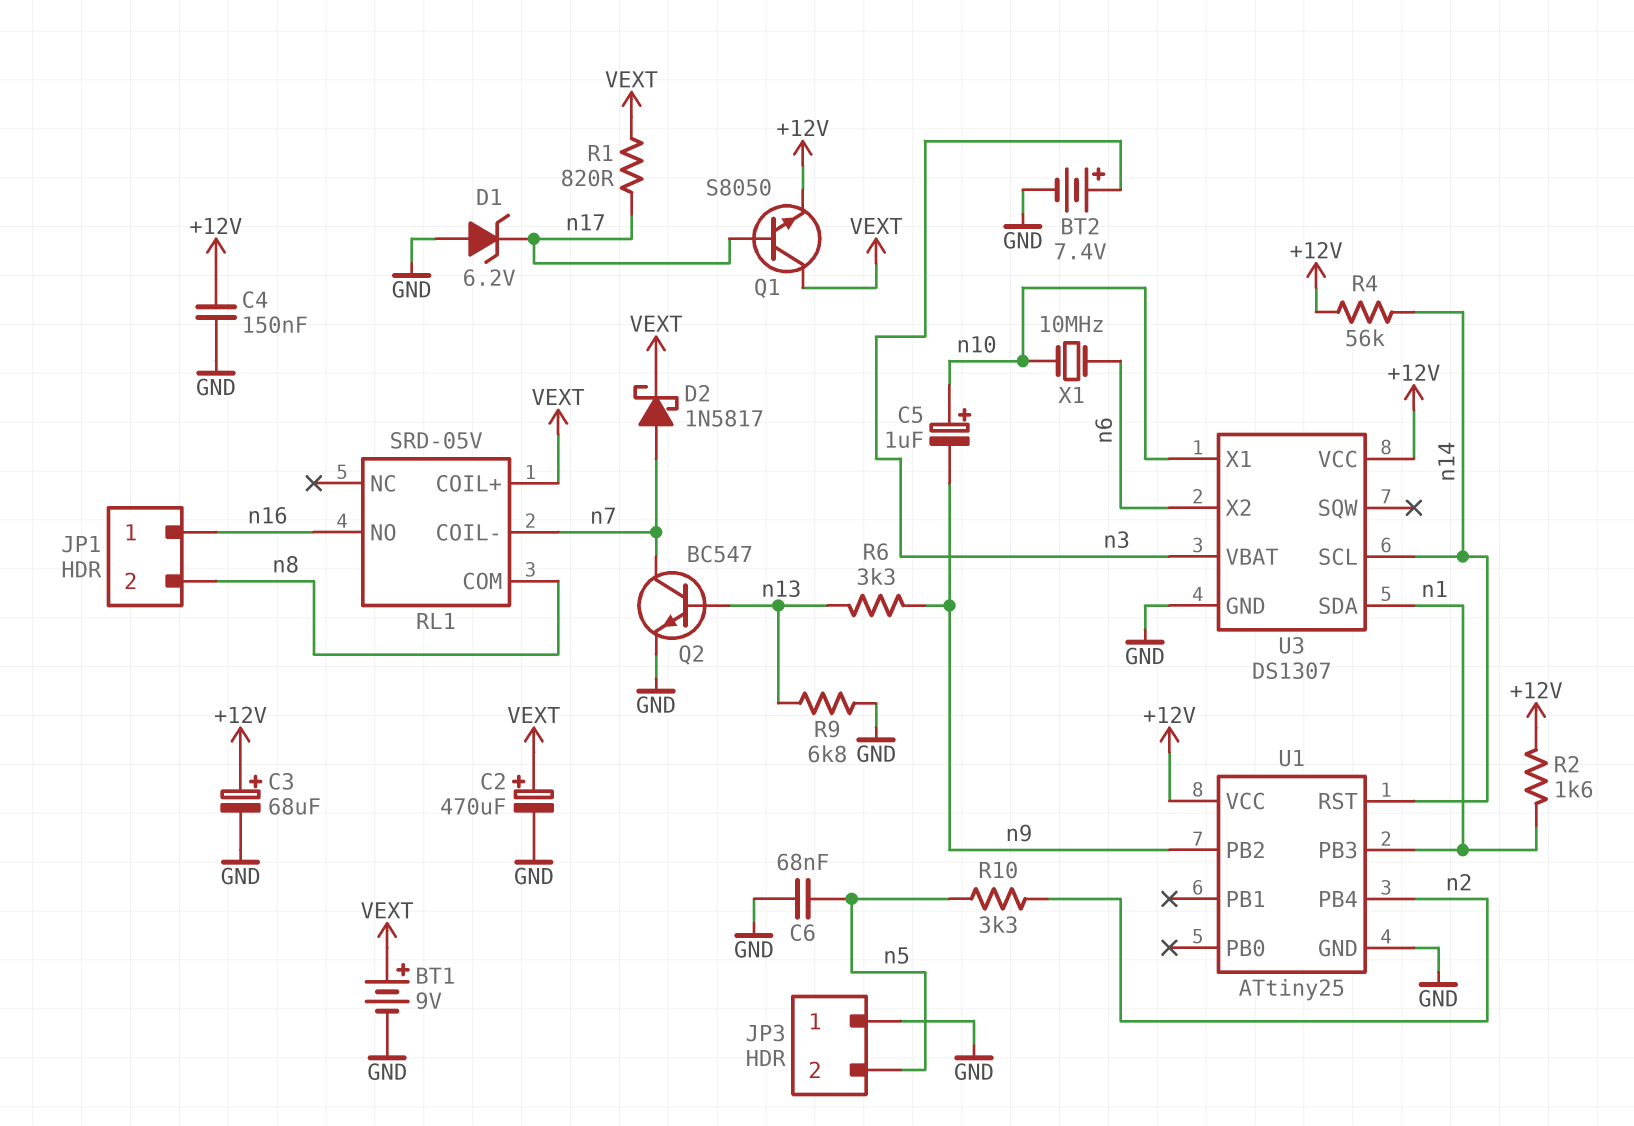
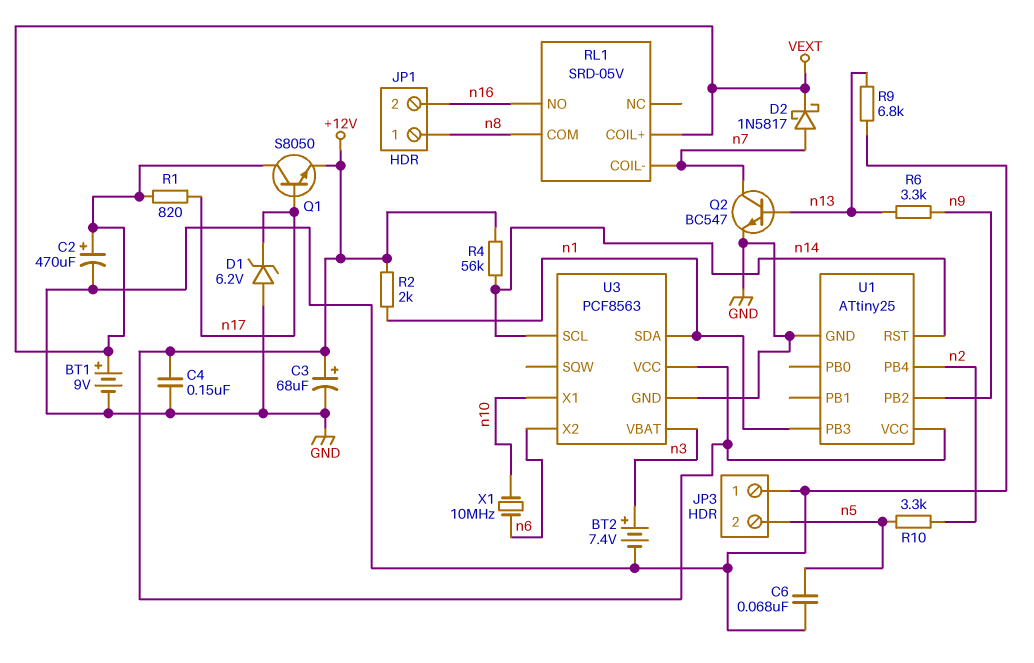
C5: 1uF (plus n10, minus n9) -> none
JP1 pin 1: n16 -> n8
JP1 pin 2: n8 -> n16
R2: 1.6k (+12V, n1) -> 2k (+12V, n1)
U3: DS1307 -> PCF8563

